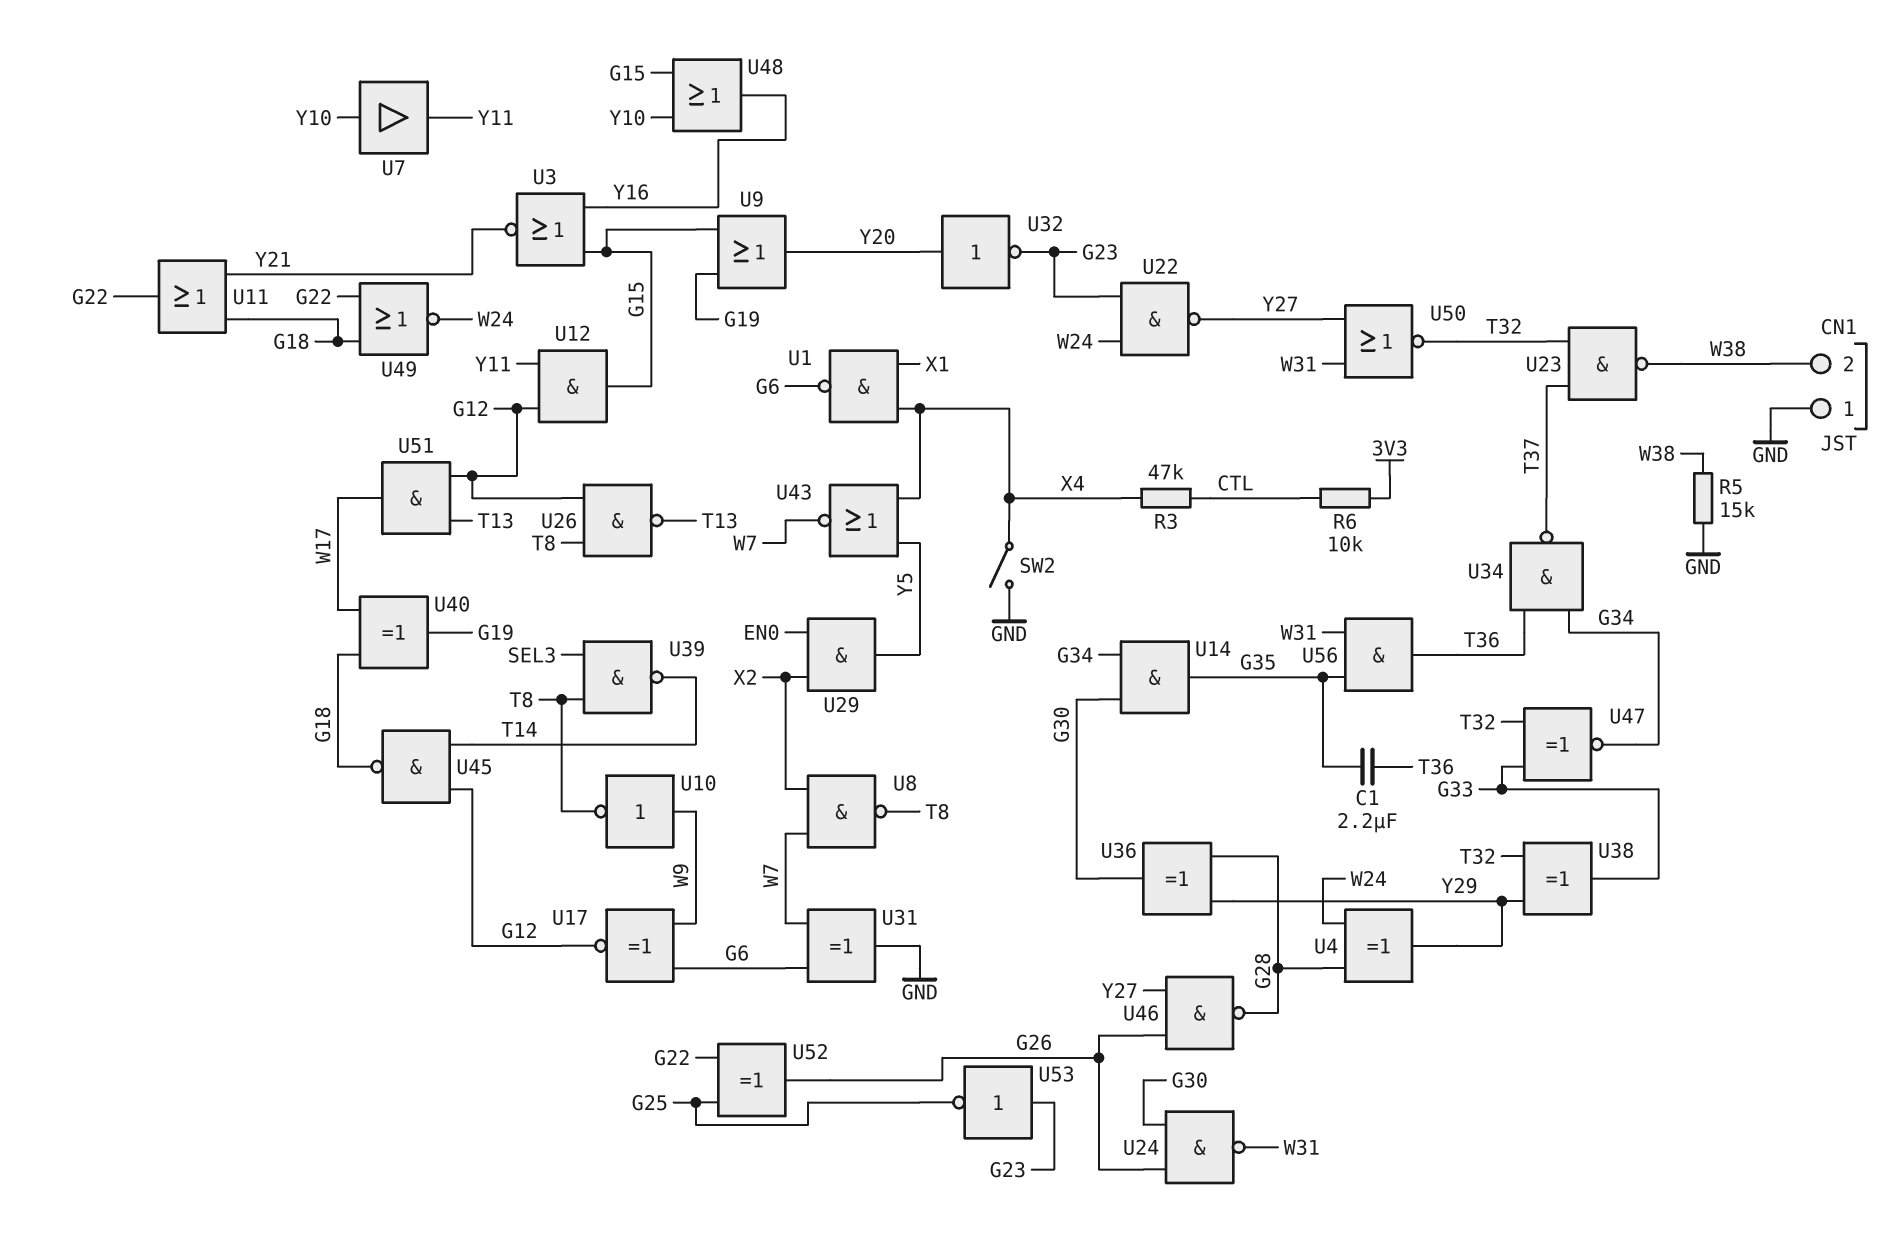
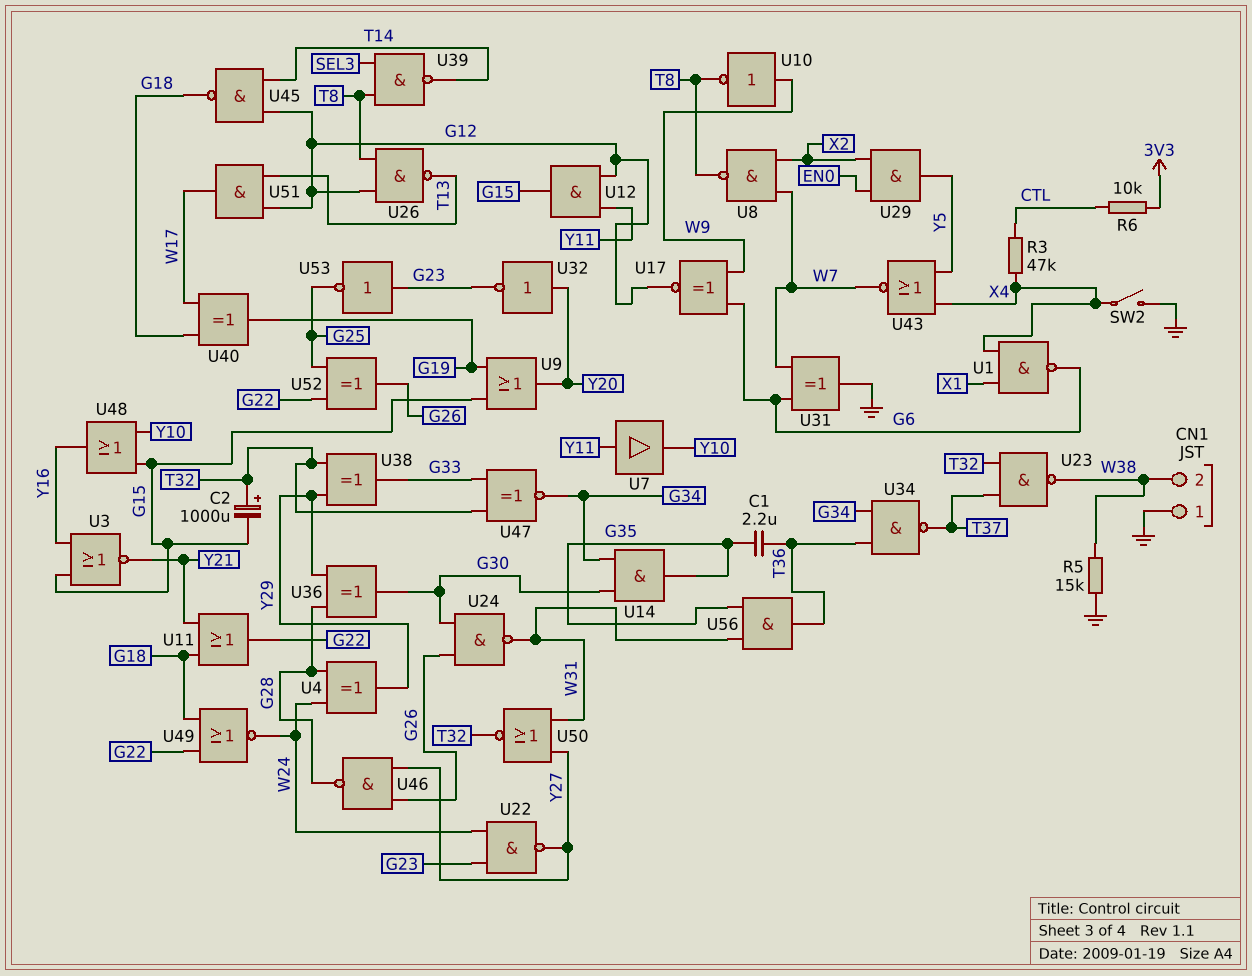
C2: none -> 1000uF (plus T32, minus G15)
U7: buffer (in Y10, out Y11) -> buffer (in Y11, out Y10)

